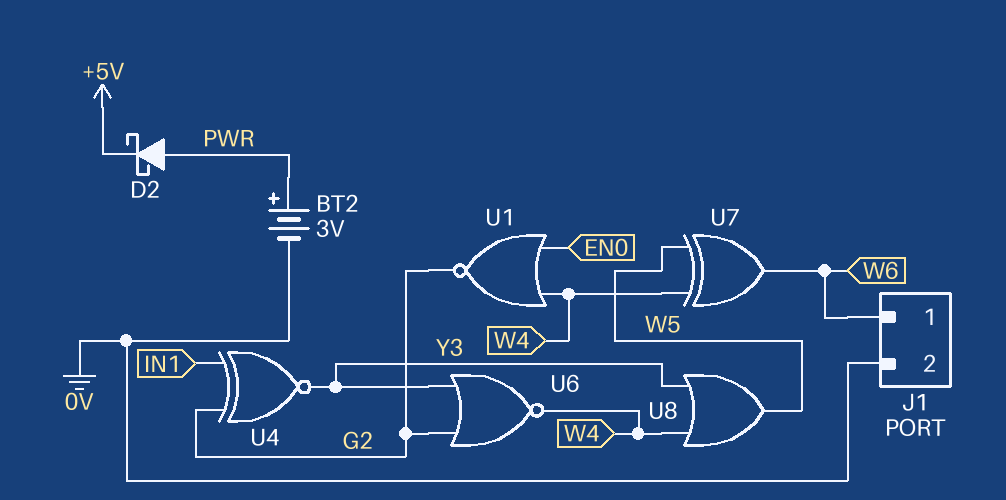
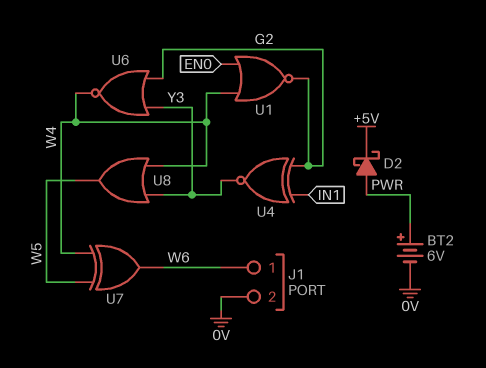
BT2: 3V (plus PWR, minus 0V) -> 6V (plus PWR, minus 0V)

